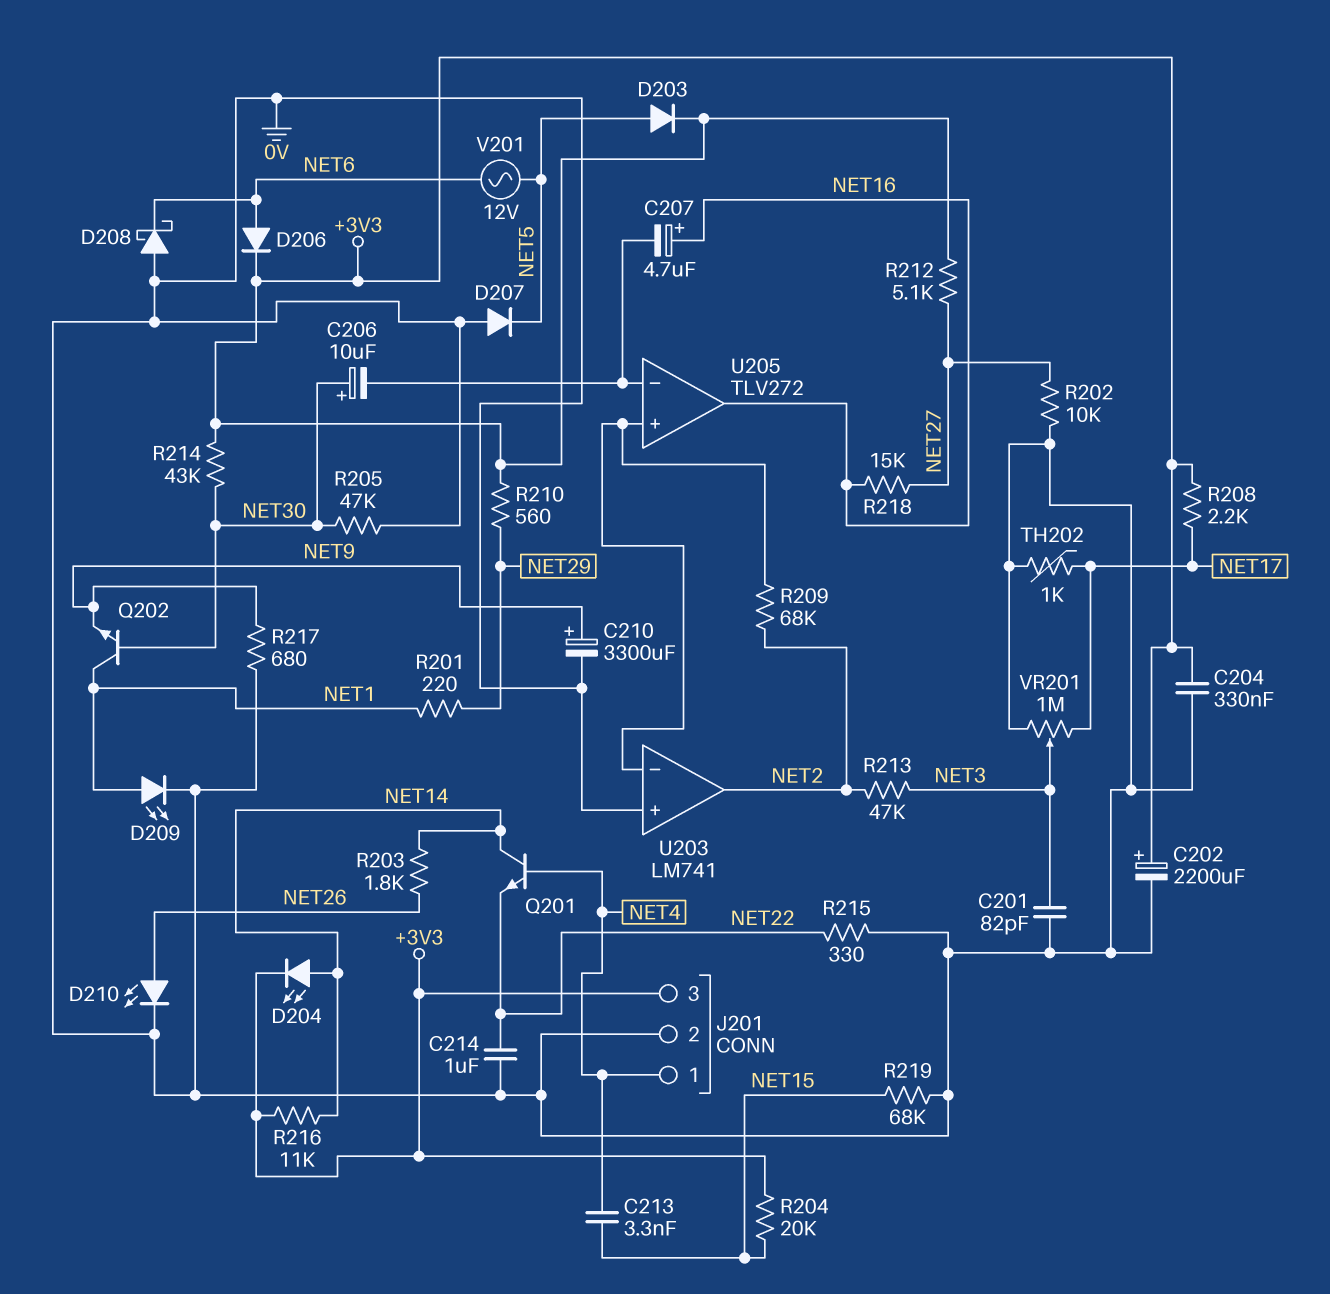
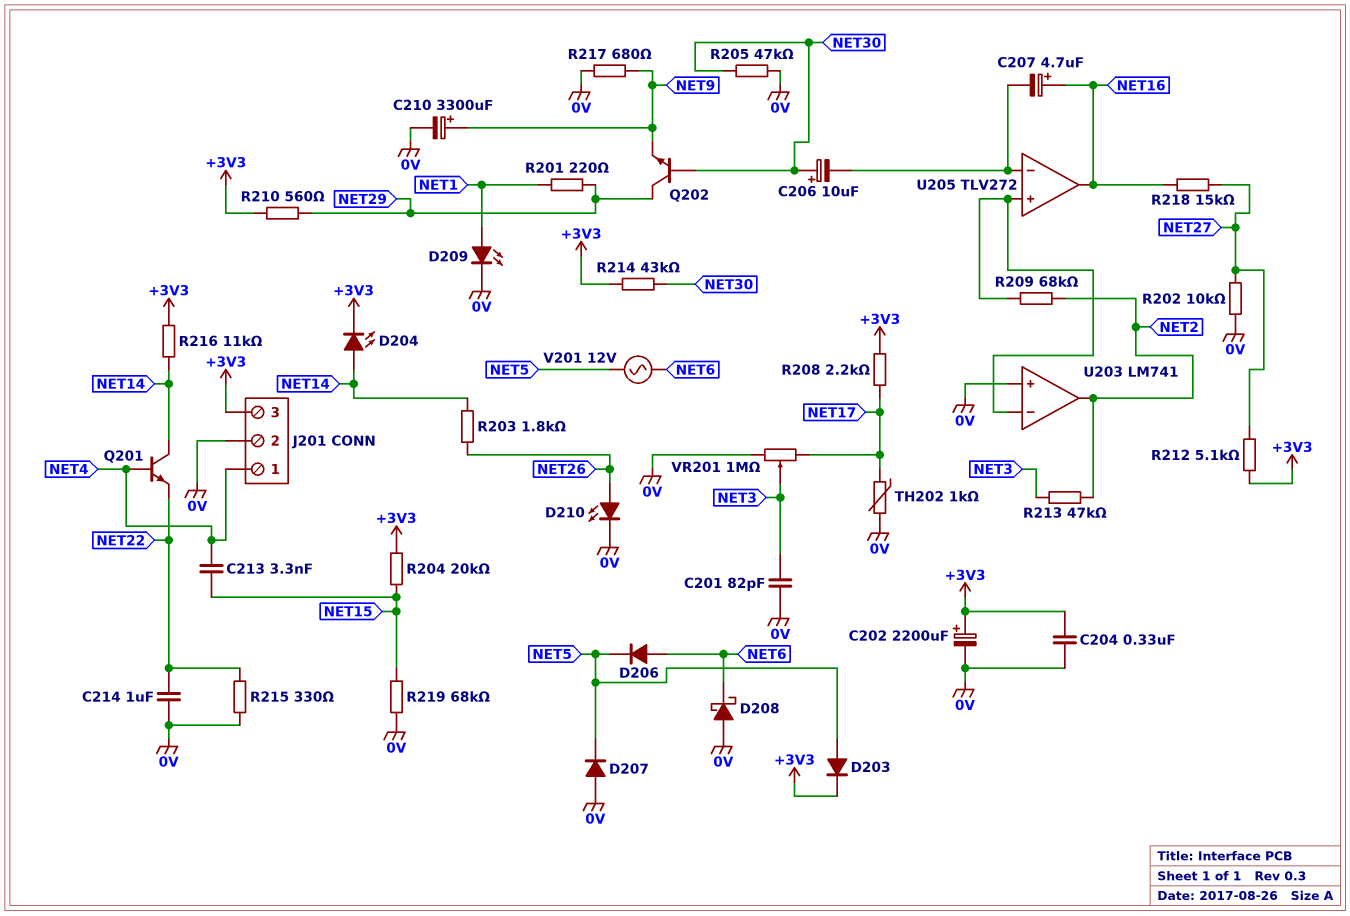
D206: diode (A NET6, K +3V3) -> diode (A NET6, K NET5)
Q202: NPN (B NET30, C NET1, E NET9) -> NPN (B NET30, C NET29, E NET9)

